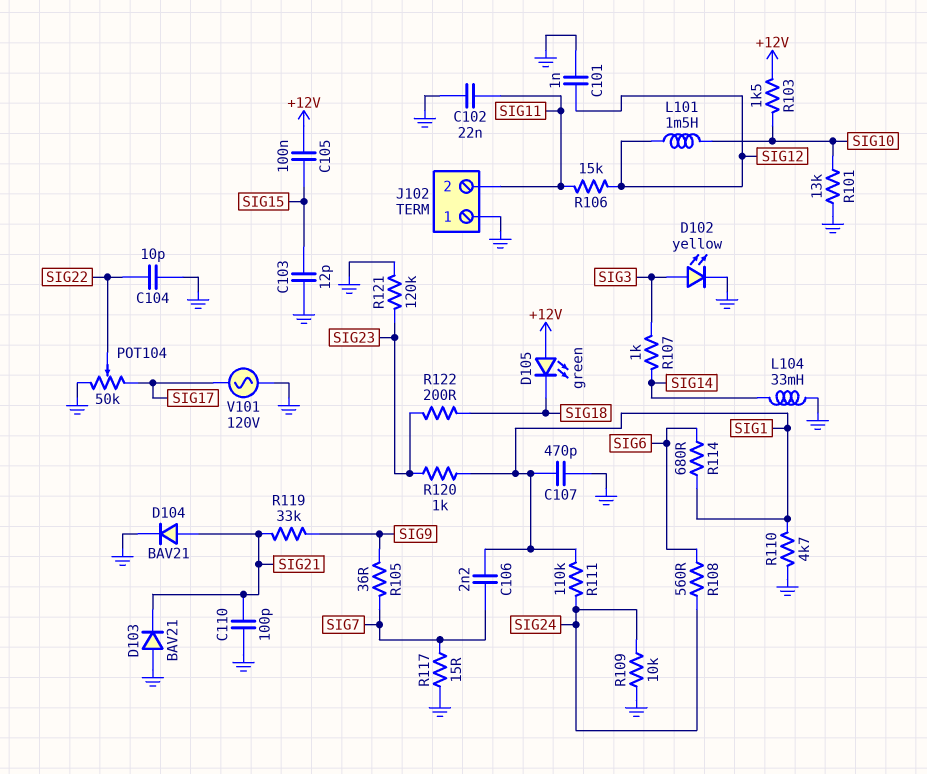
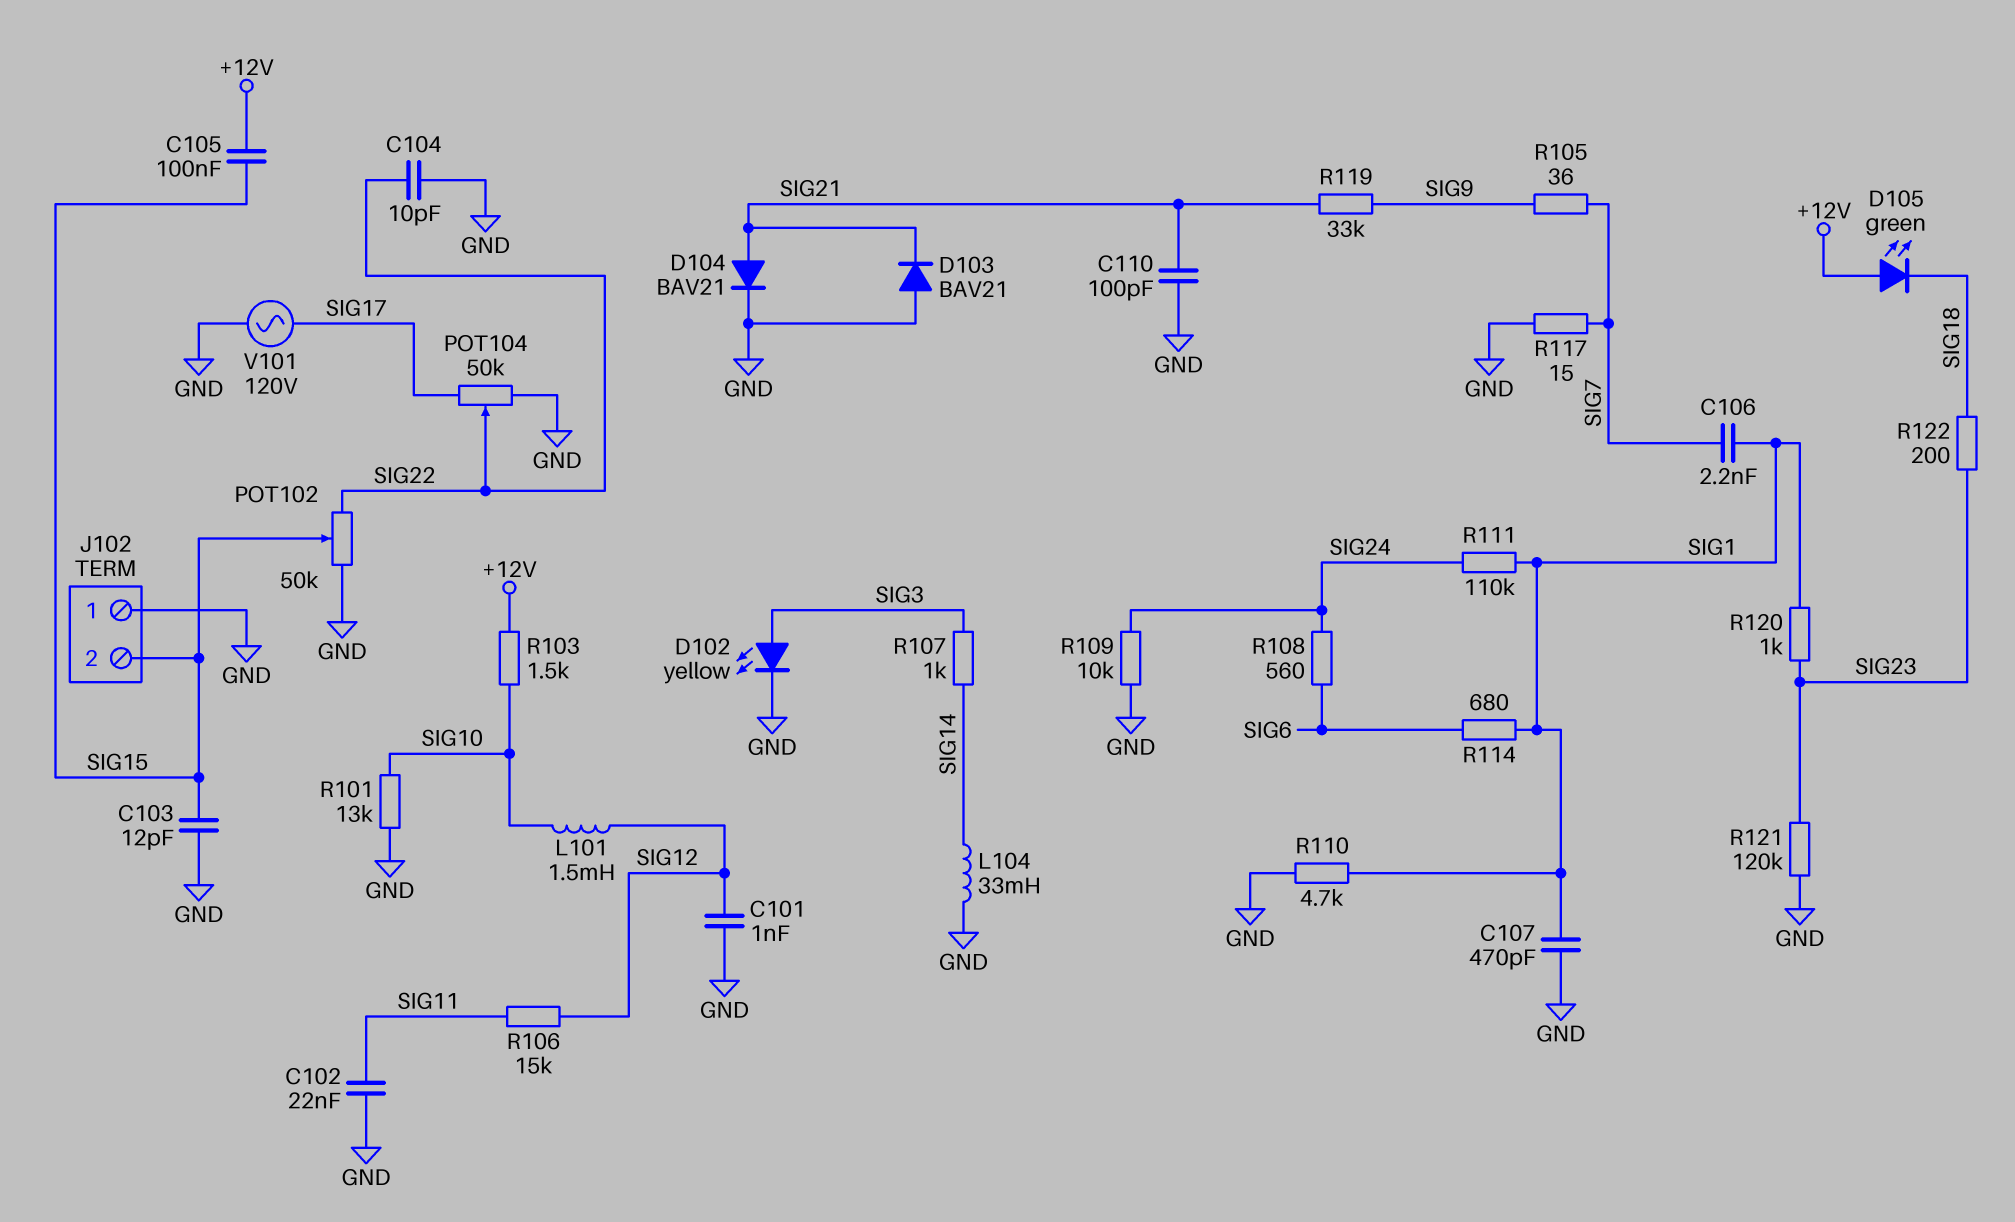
J102 pin 2: SIG11 -> SIG15
POT102: none -> 50k (GND, SIG22, wiper SIG15)

